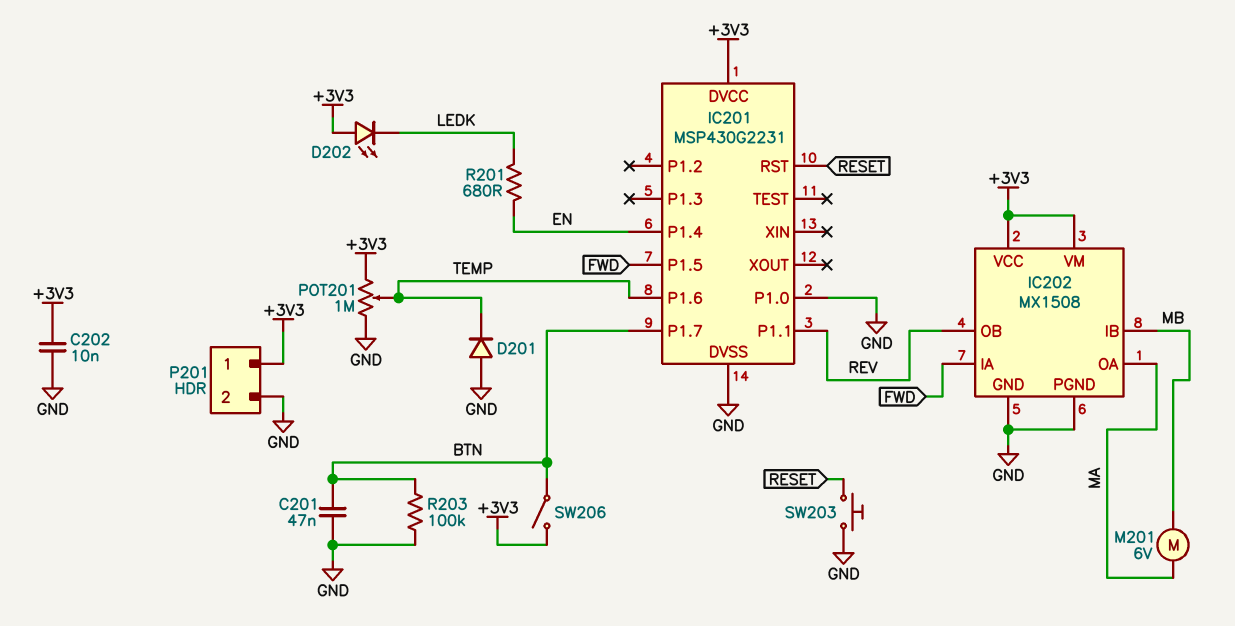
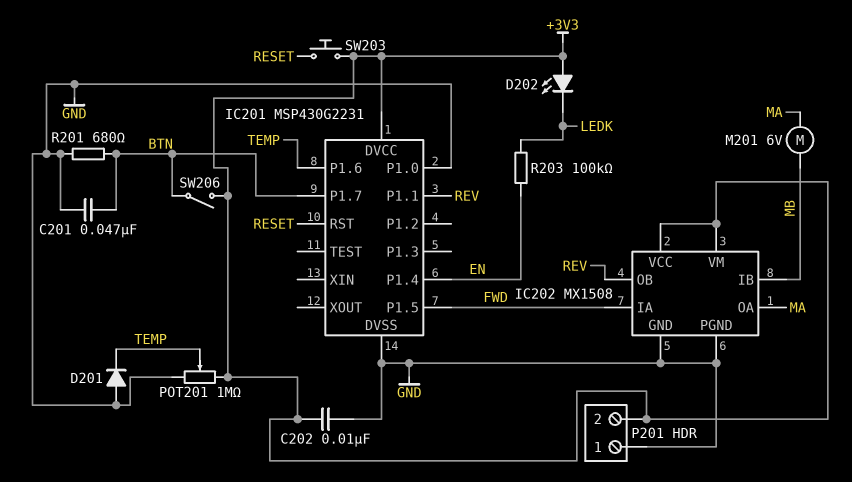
P201 pin 1: +3V3 -> GND
P201 pin 2: GND -> +3V3
R201: 680 (EN, LEDK) -> 680 (BTN, GND)
R203: 100k (BTN, GND) -> 100k (EN, LEDK)
SW203: button (GND, RESET) -> button (+3V3, RESET)

